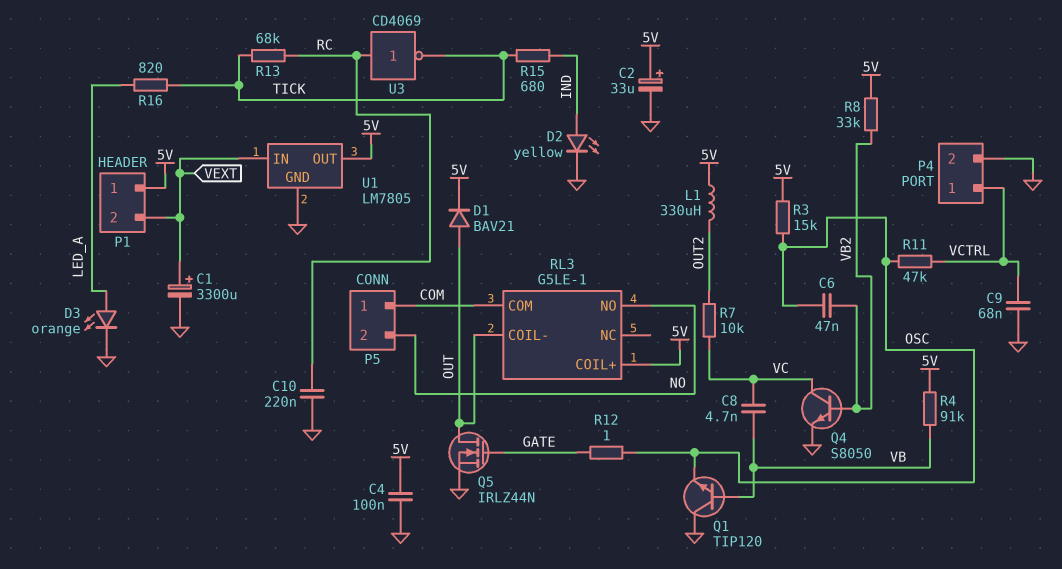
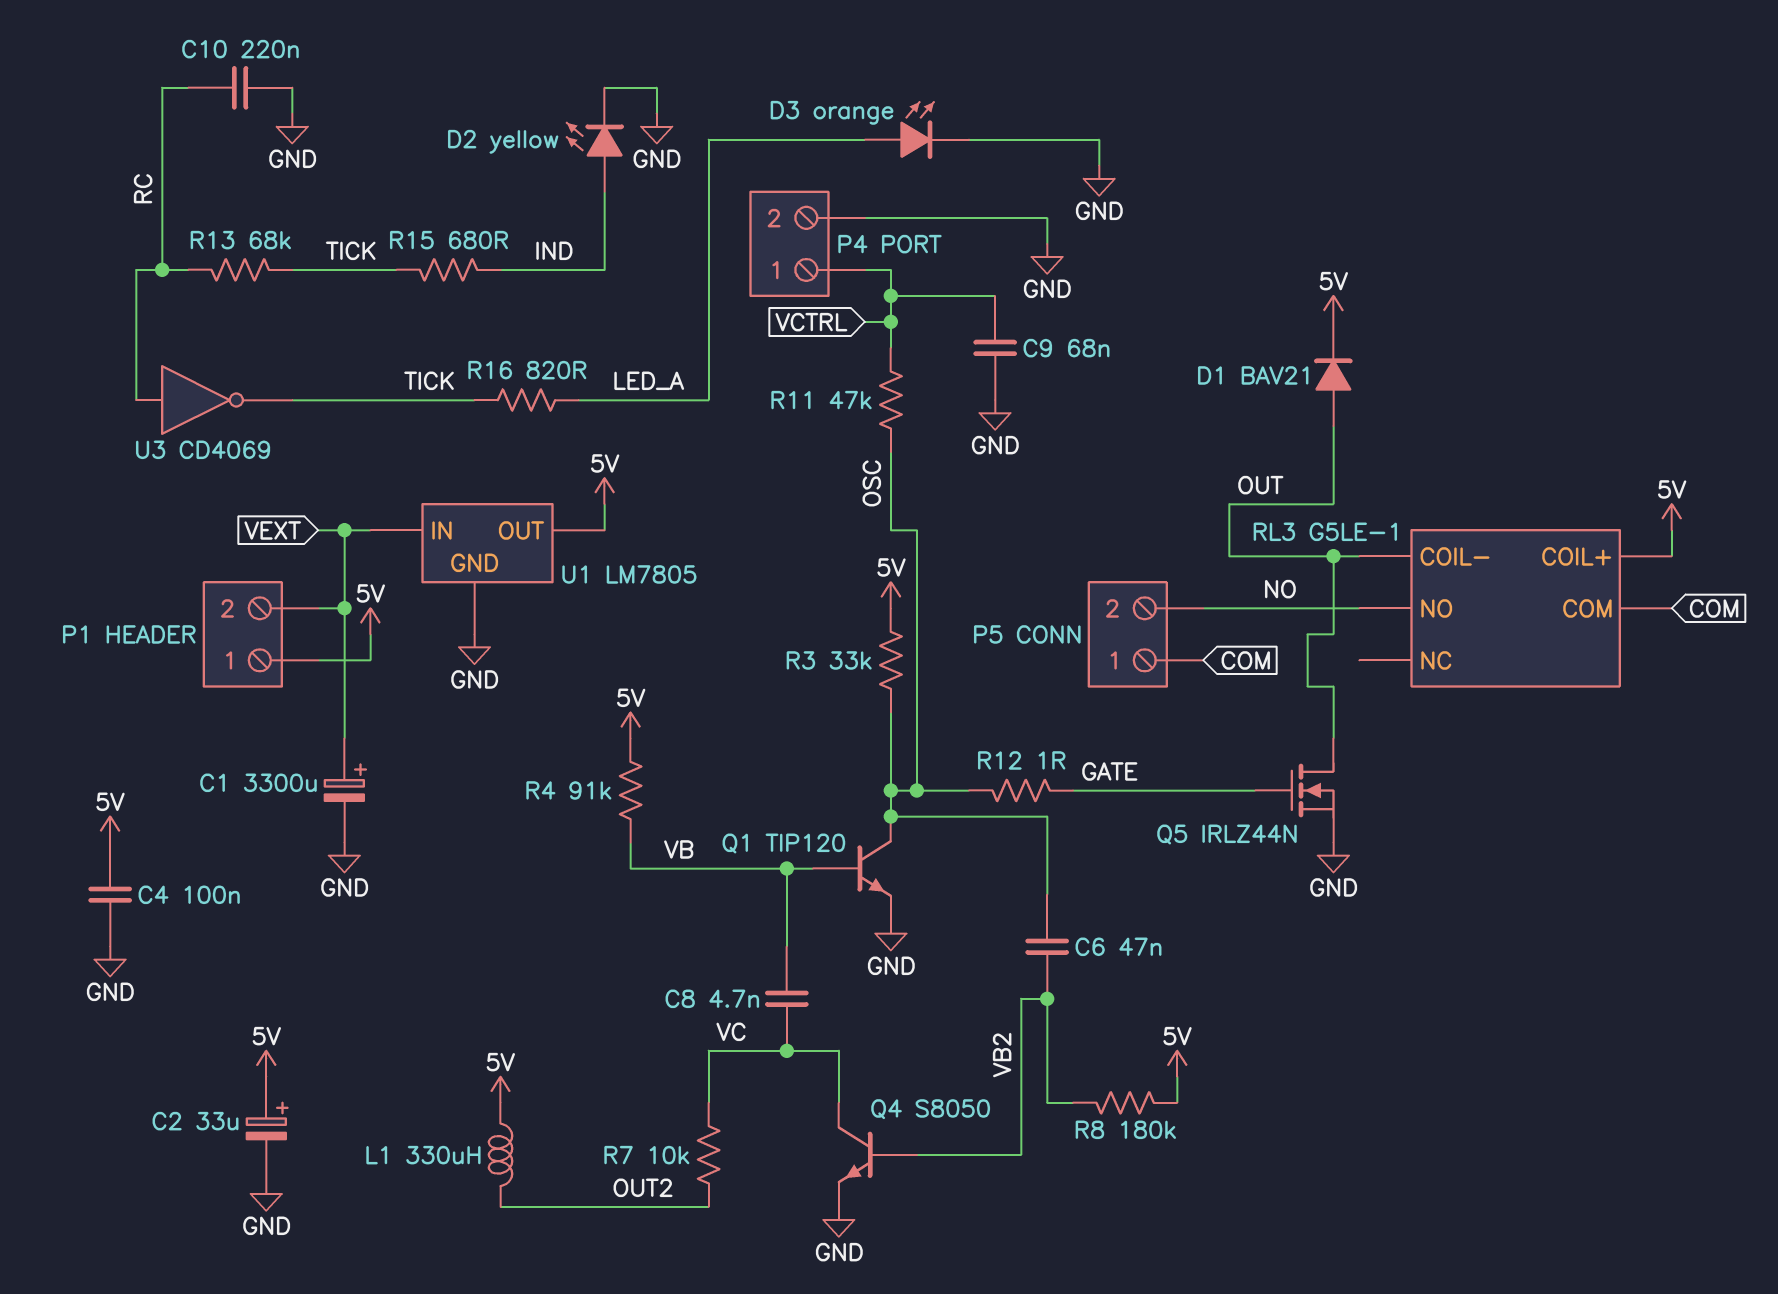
Q1: NPN TIP120 (B VB, C GND, E OSC) -> NPN TIP120 (B VB, C OSC, E GND)
R3: 15k (5V, OSC) -> 33k (5V, OSC)
R8: 33k (5V, VB2) -> 180k (5V, VB2)

